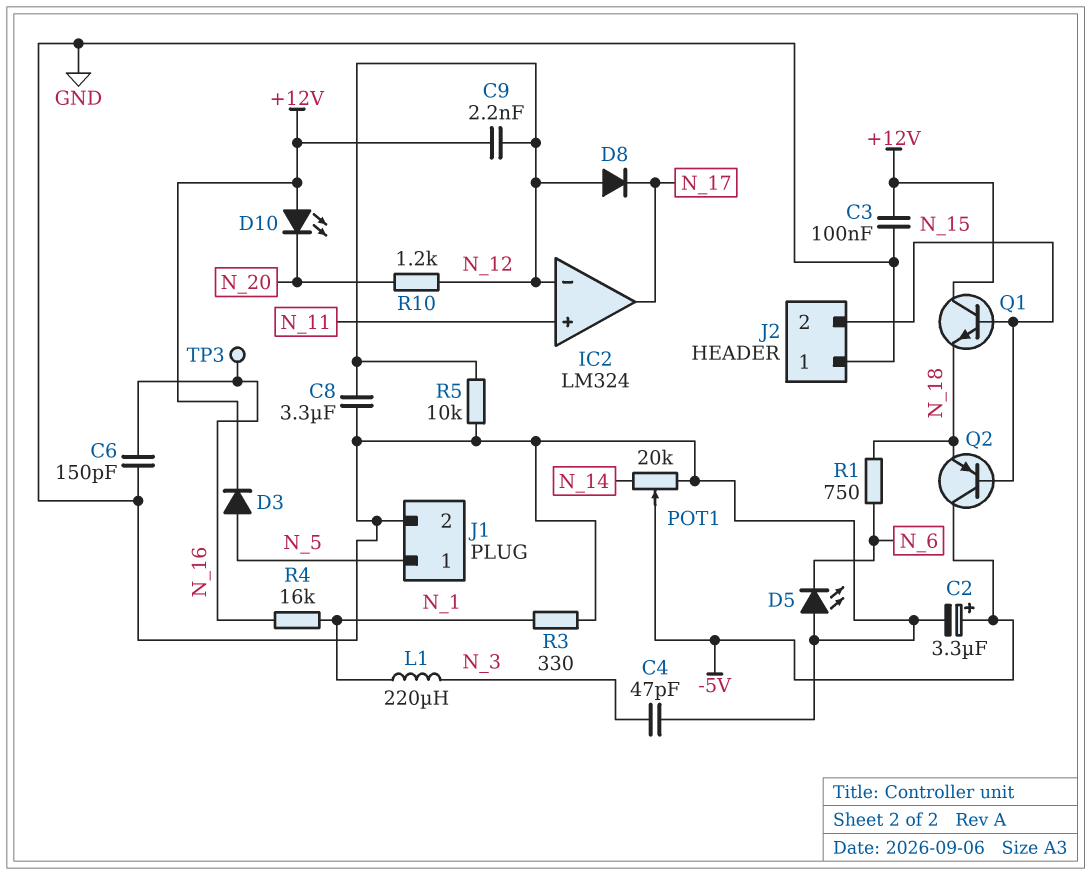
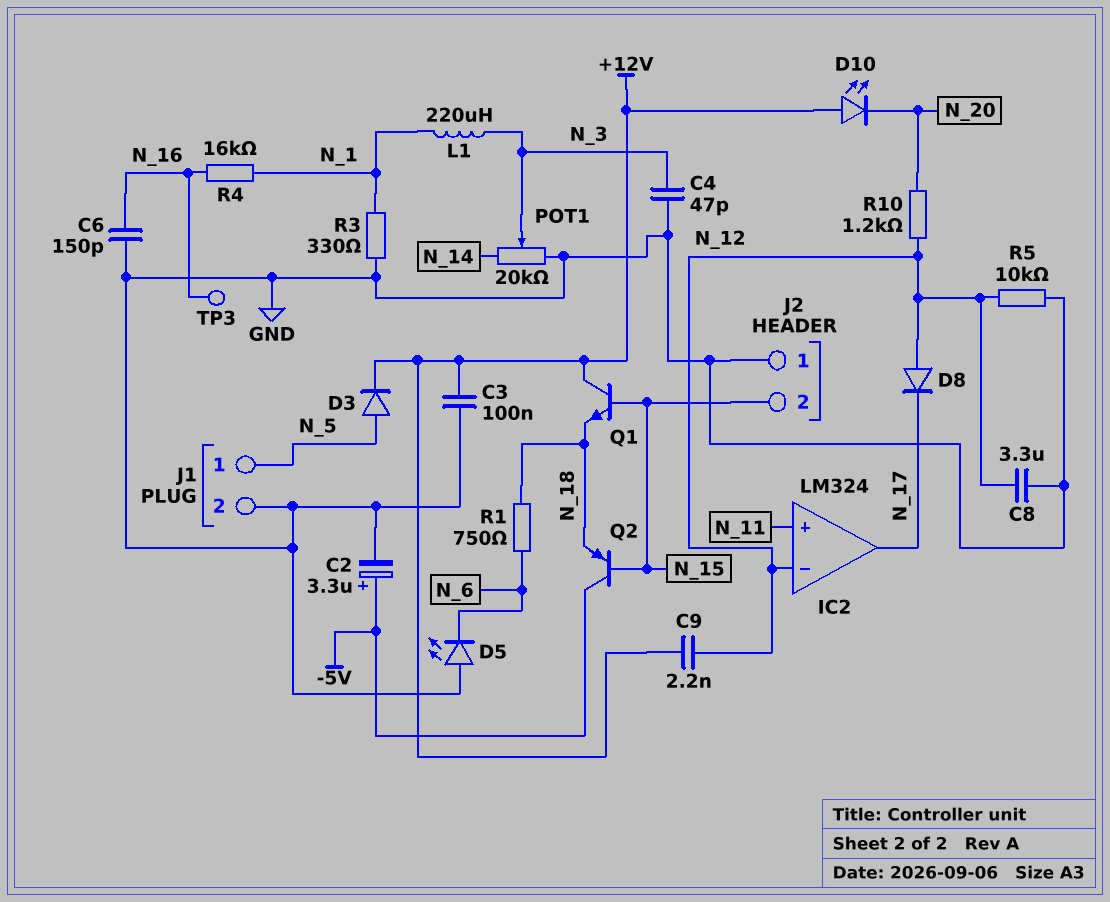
POT1: 20k (GND, N_14, wiper -5V) -> 20k (GND, N_14, wiper N_3)

